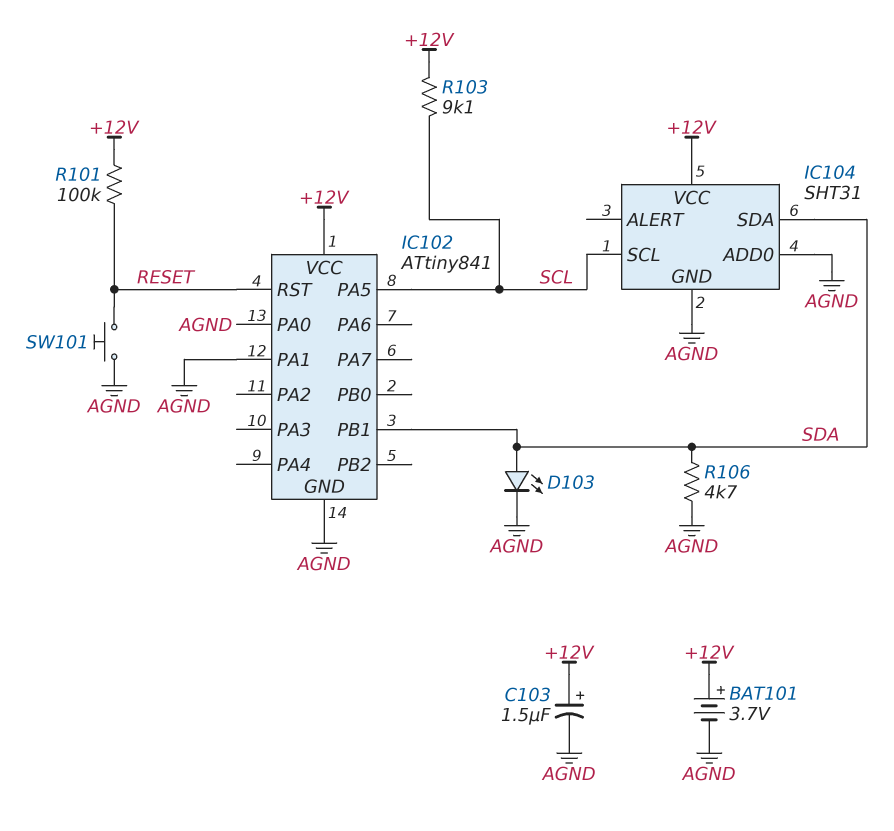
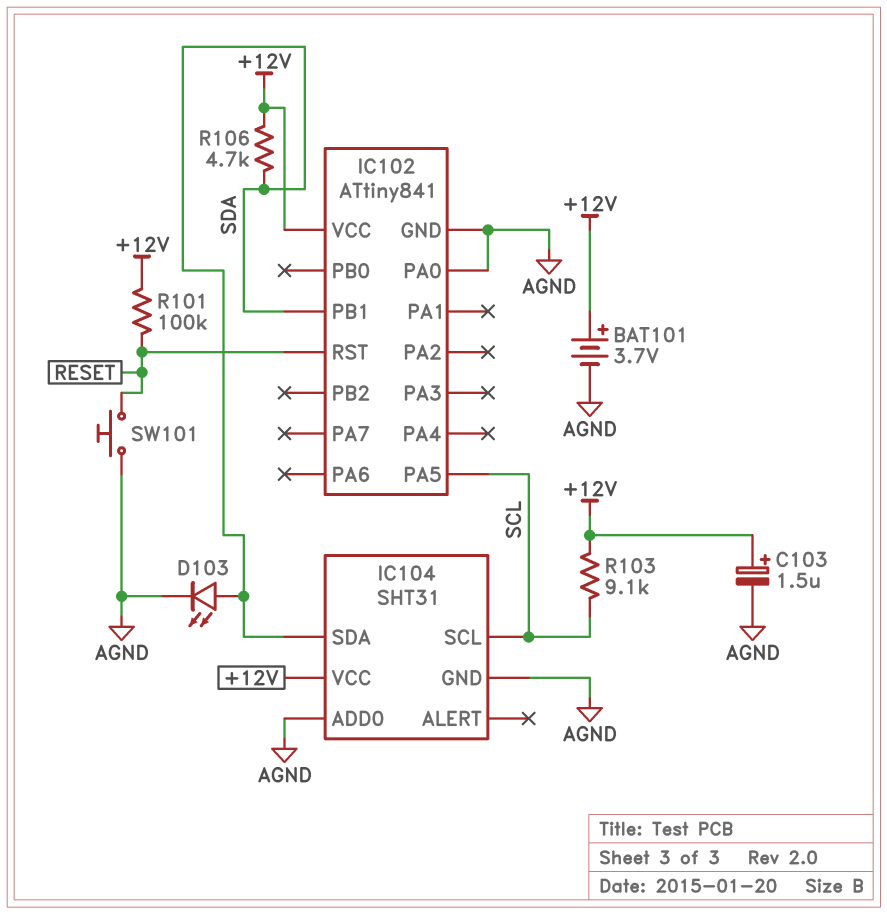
IC102 pin PA1: AGND -> none
R106: 4.7k (AGND, SDA) -> 4.7k (+12V, SDA)

